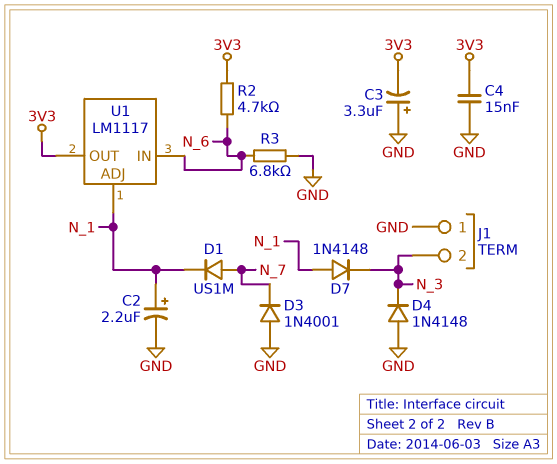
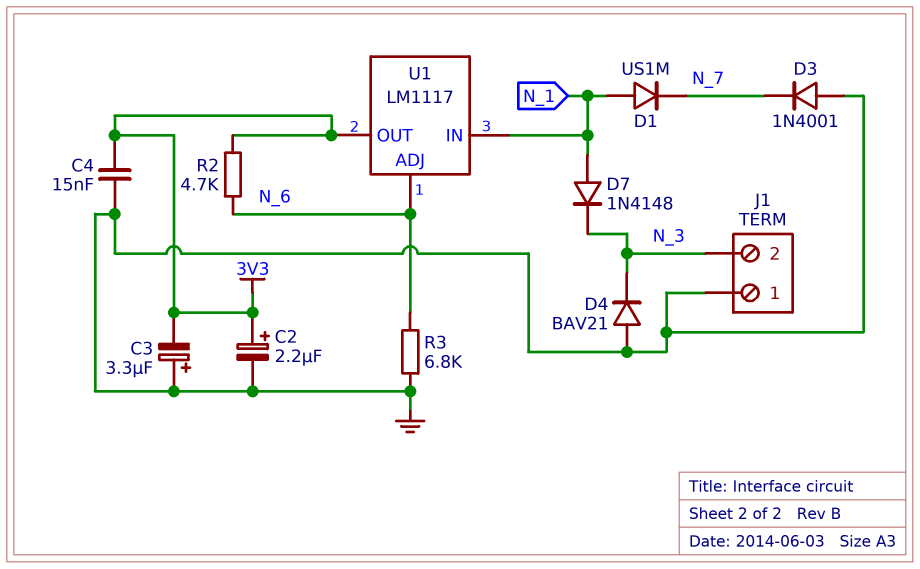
C2: 2.2uF (plus N_1, minus GND) -> 2.2uF (plus 3V3, minus GND)
D1: diode US1M (A N_7, K N_1) -> diode US1M (A N_1, K N_7)
D4: diode 1N4148 (A GND, K N_3) -> diode BAV21 (A GND, K N_3)
U1 pin ADJ: N_1 -> N_6
U1 pin IN: N_6 -> N_1

